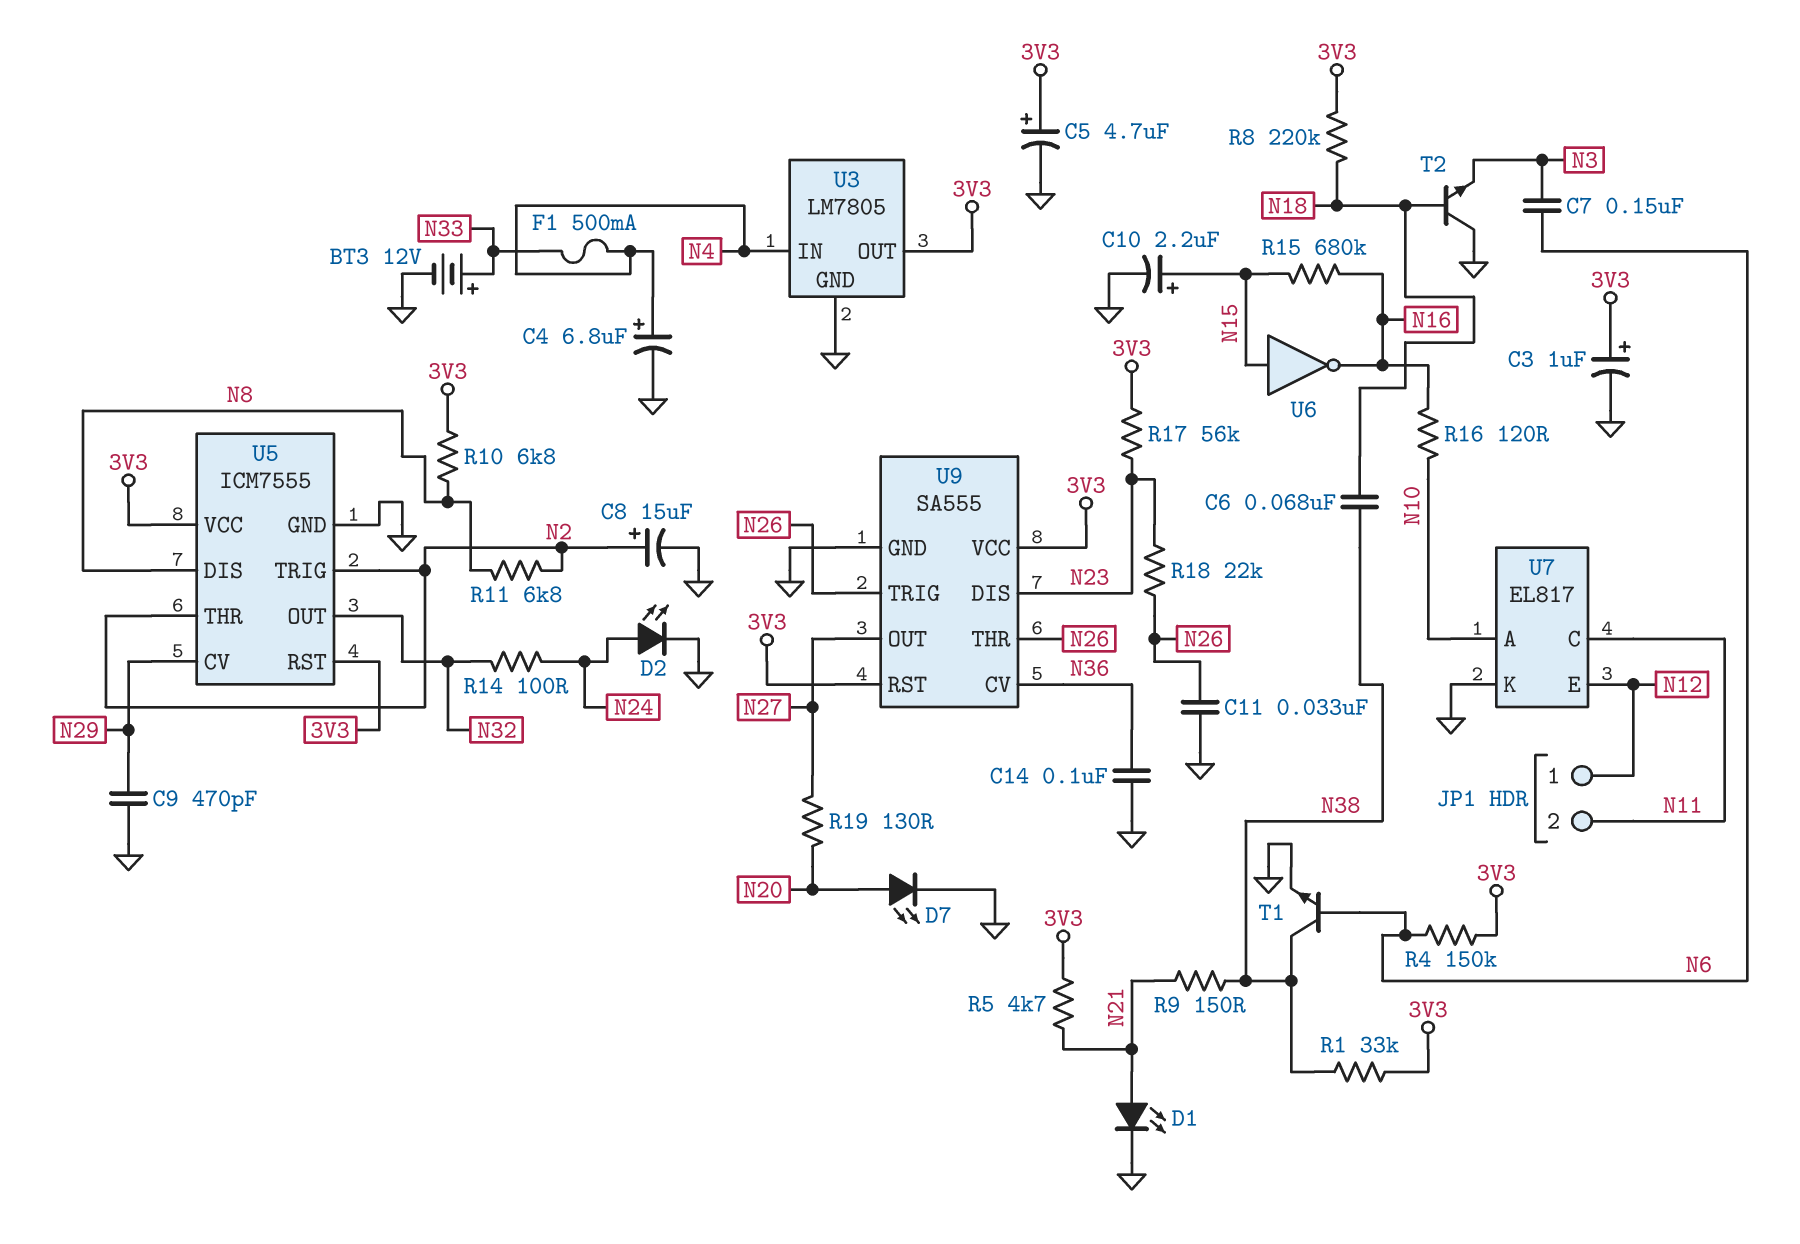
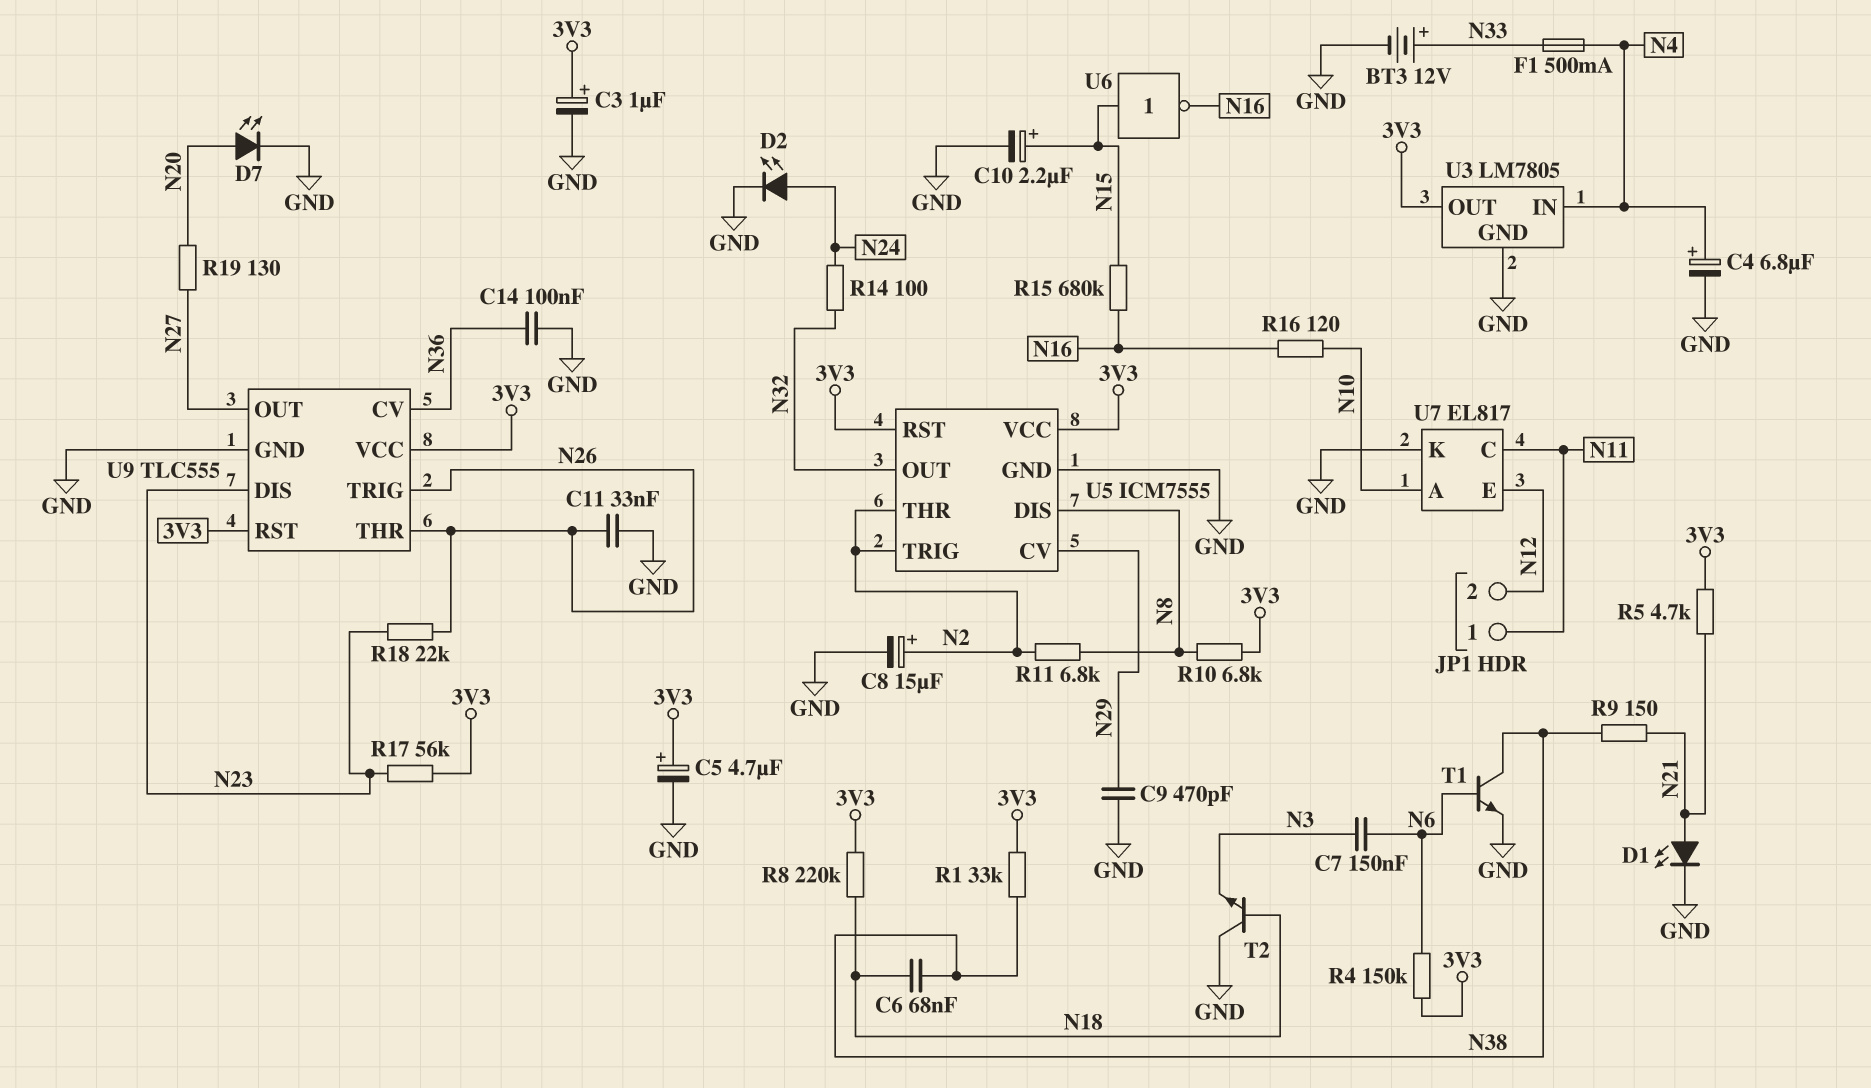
JP1 pin 1: N12 -> N11
JP1 pin 2: N11 -> N12
U9: SA555 -> TLC555

